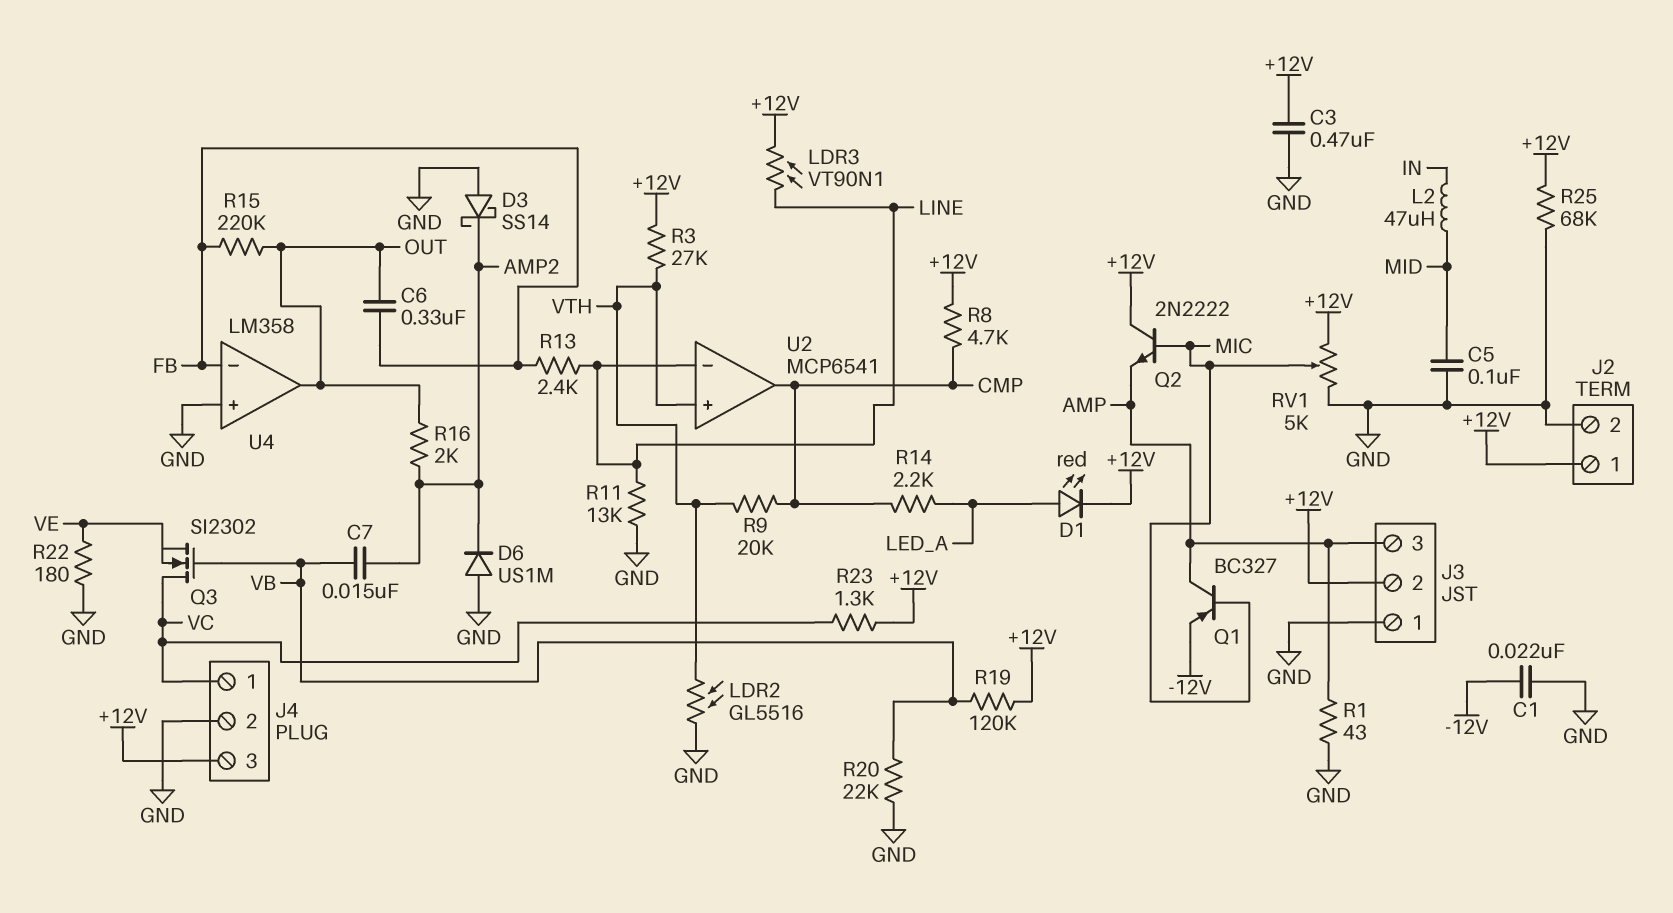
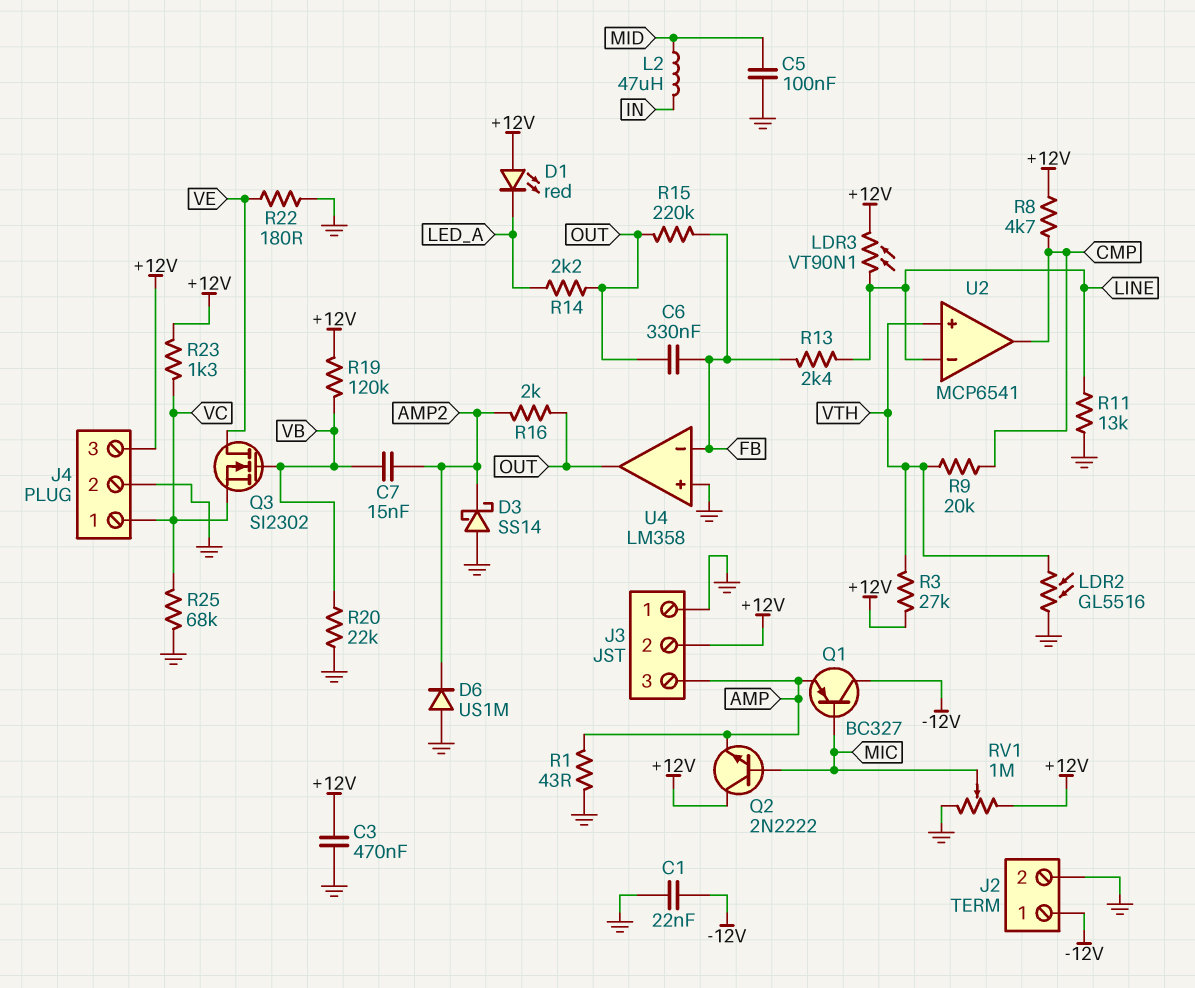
D1: LED red (A LED_A, K +12V) -> LED red (A +12V, K LED_A)
J2 pin 1: +12V -> -12V
Q1: PNP BC327 (B MIC, C AMP, E -12V) -> PNP BC327 (B MIC, C -12V, E AMP)
Q3: NMOS SI2302 (G VB, D VC, S VE) -> NMOS SI2302 (G VB, D VE, S VC)
R14: 2.2k (CMP, LED_A) -> 2.2k (LED_A, OUT)
R25: 68k (+12V, GND) -> 68k (GND, VC)
RV1: 5k (+12V, GND, wiper MIC) -> 1M (+12V, GND, wiper MIC)

